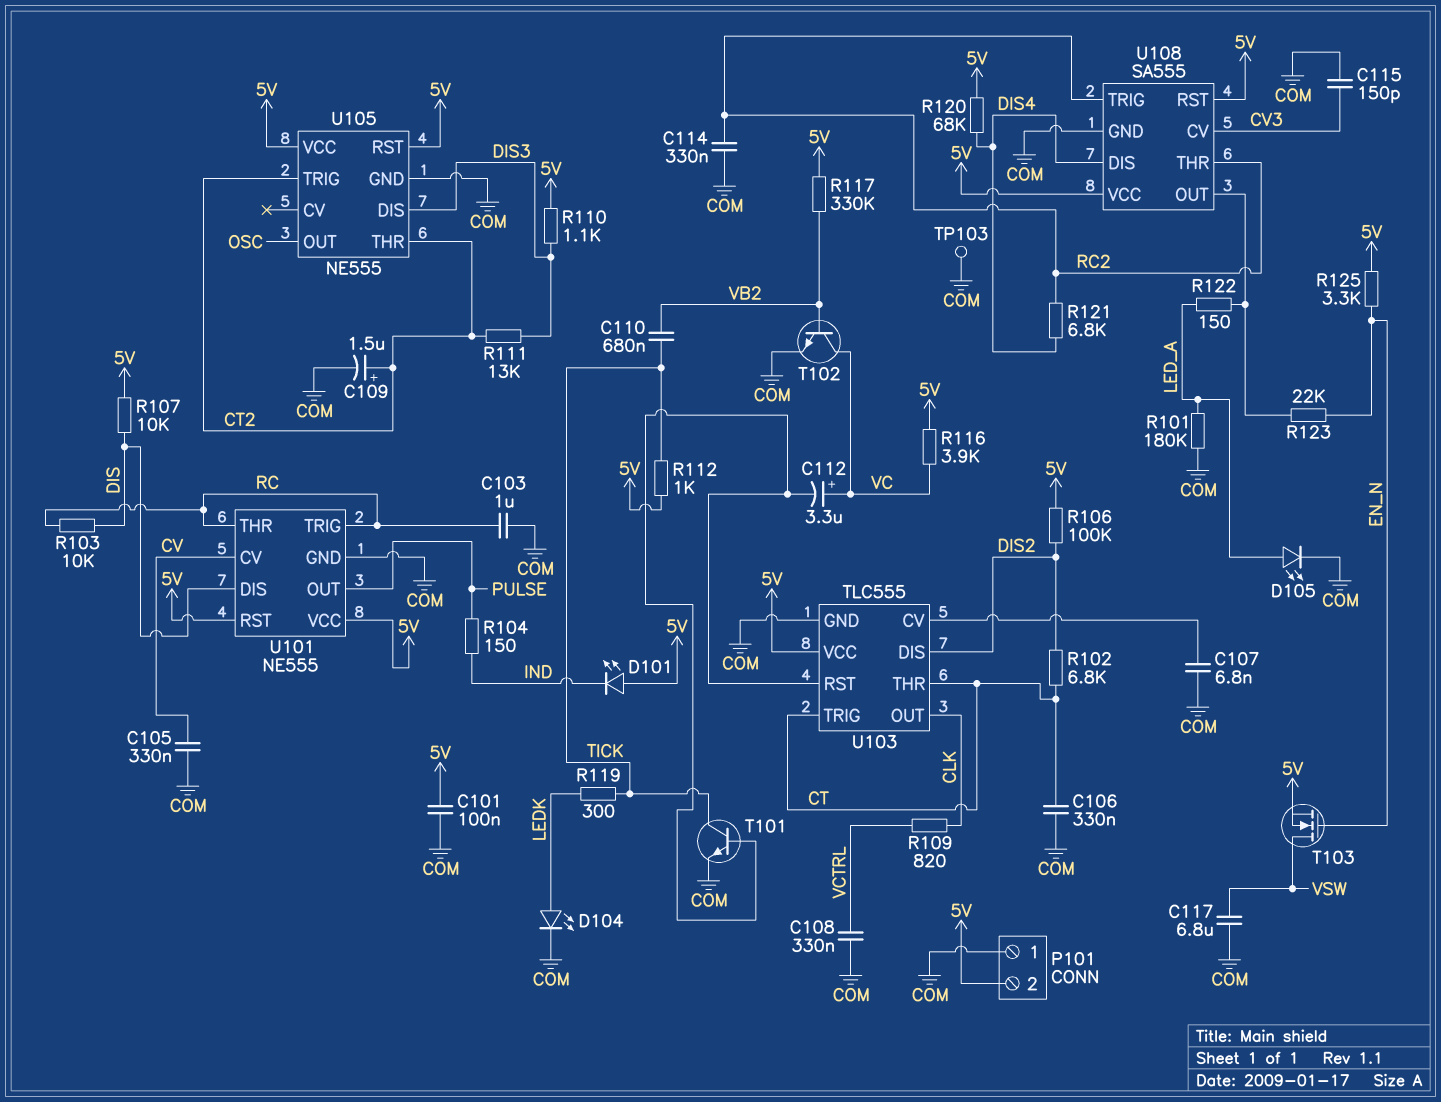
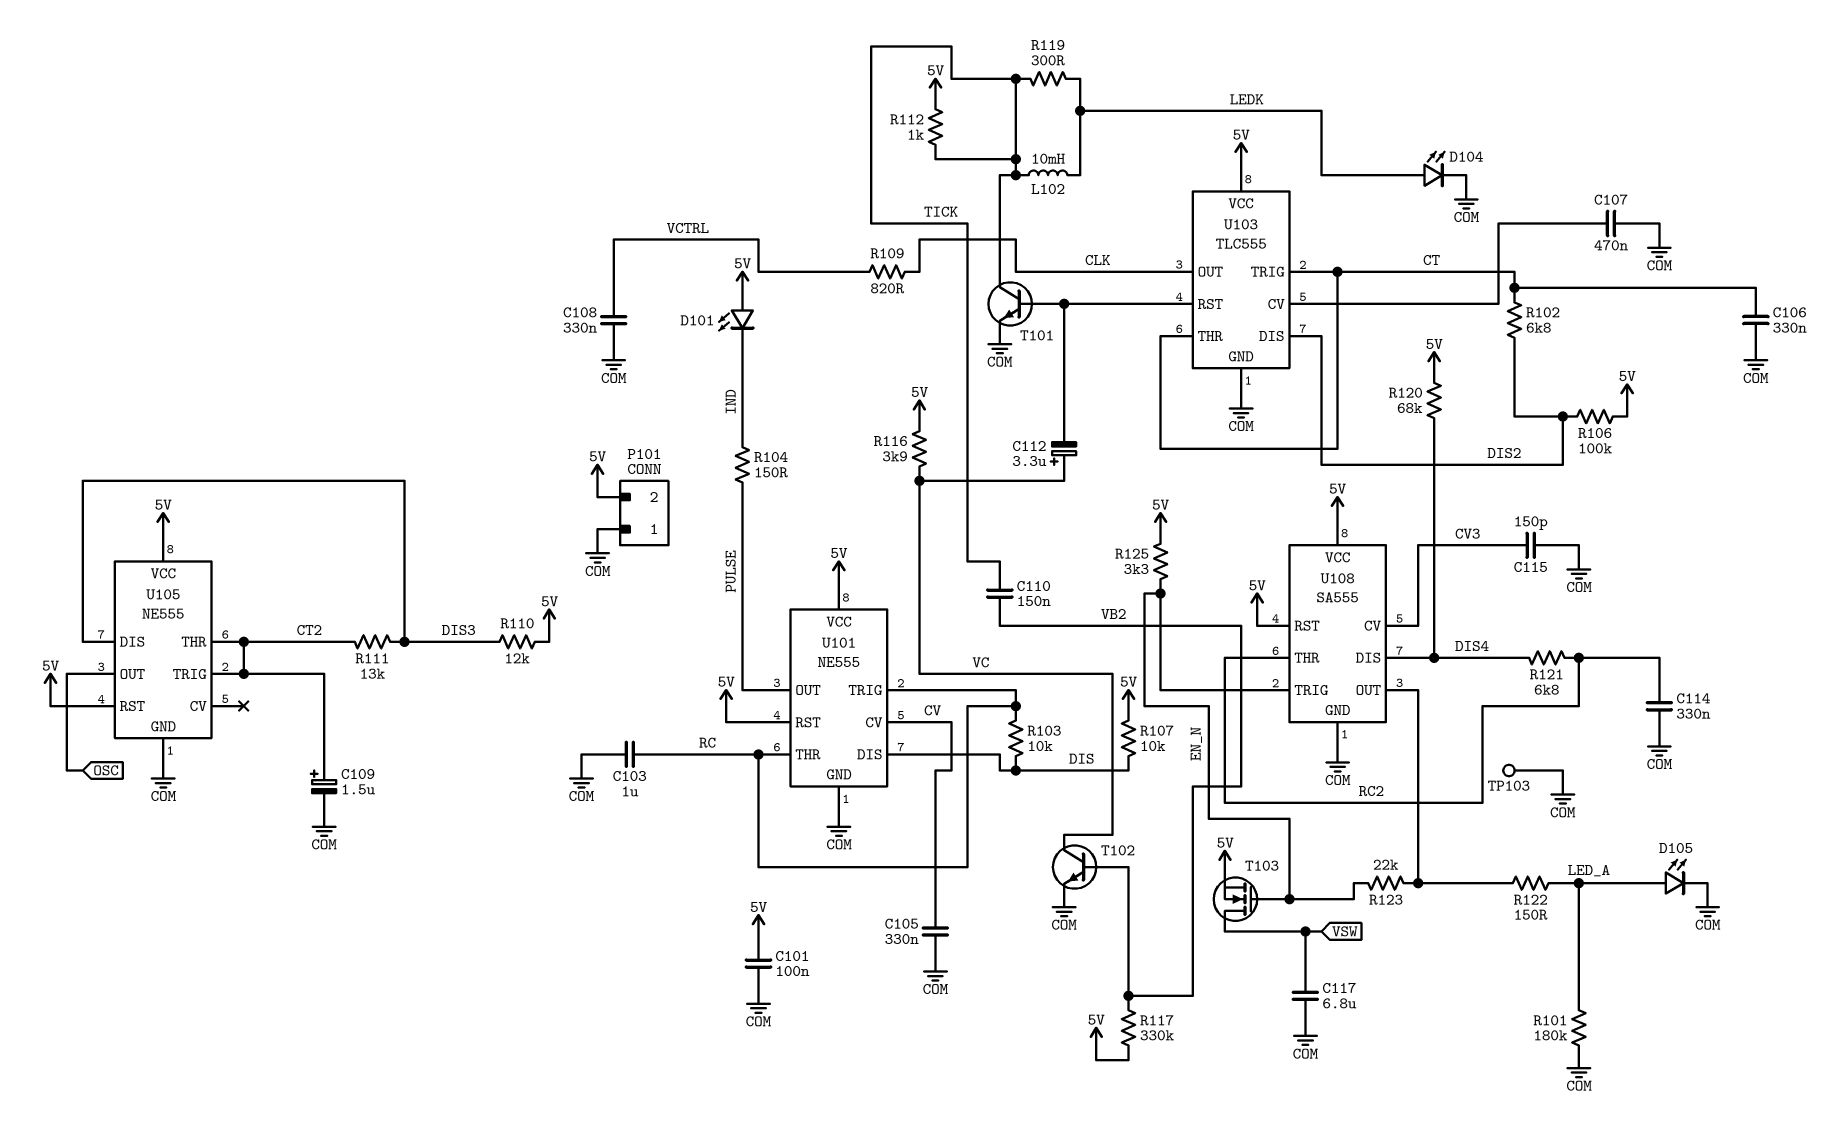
C107: 6.8nF (COM, U103/CV) -> 470nF (COM, U103/CV)
C110: 680nF (TICK, VB2) -> 150nF (TICK, VB2)
L102: none -> 10mH (LEDK, TICK)
R110: 1.1k (5V, DIS3) -> 12k (5V, DIS3)
U108 pin TRIG: RC2 -> EN_N

